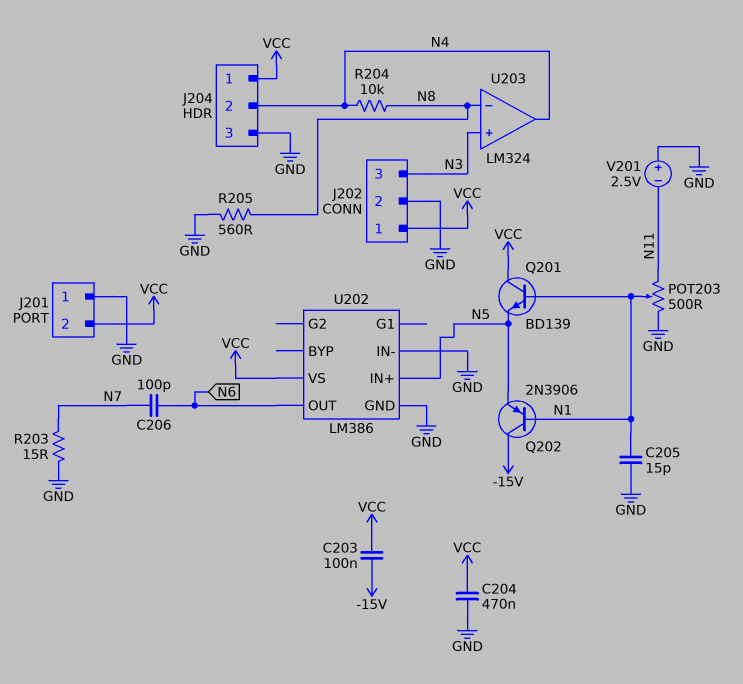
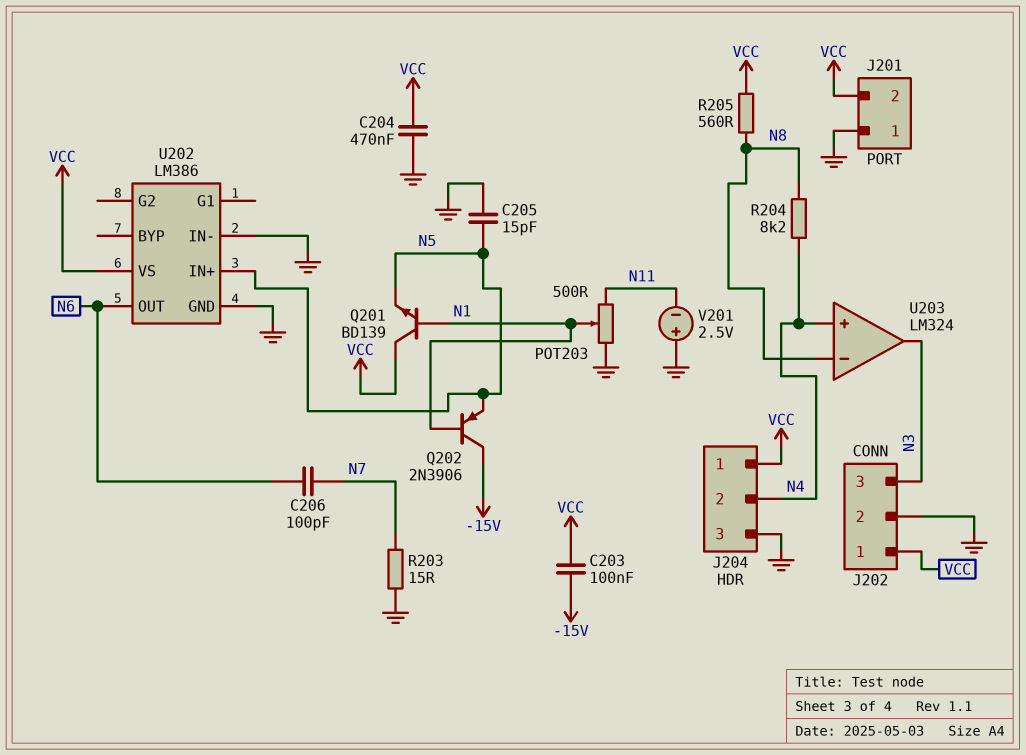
C205: 15pF (GND, N1) -> 15pF (GND, N5)
R204: 10k (N4, N8) -> 8.2k (N4, N8)
R205: 560 (GND, N8) -> 560 (N8, VCC)
U203 pin in+: N3 -> N4
U203 pin out: N4 -> N3

